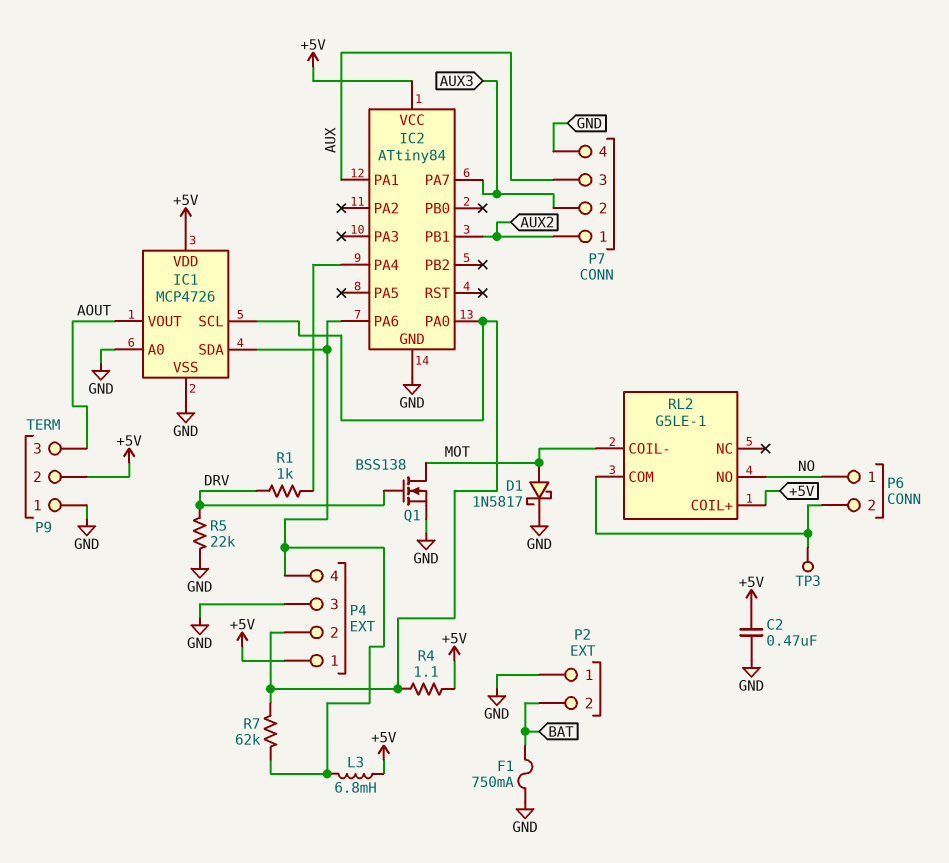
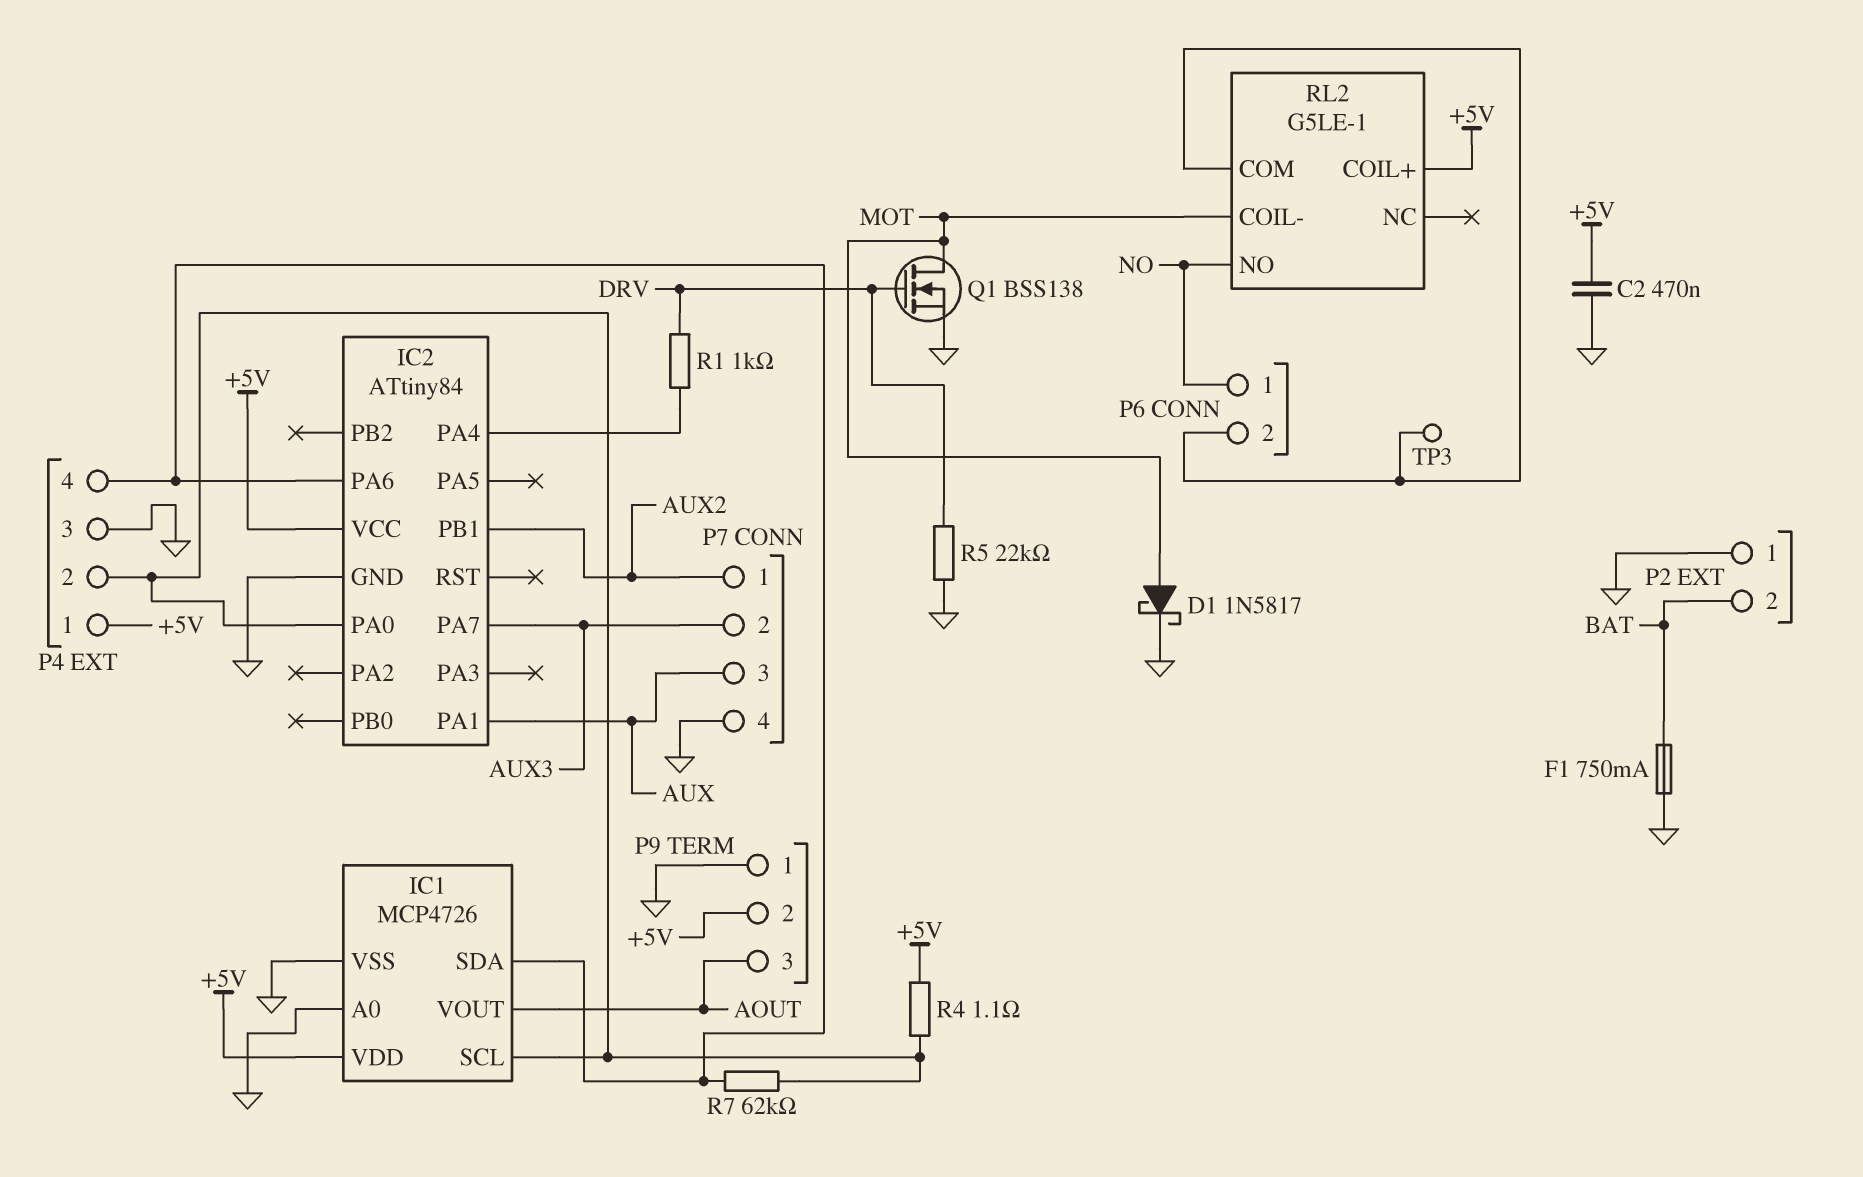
L3: 6.8mH (+5V, IC1/SDA) -> none

